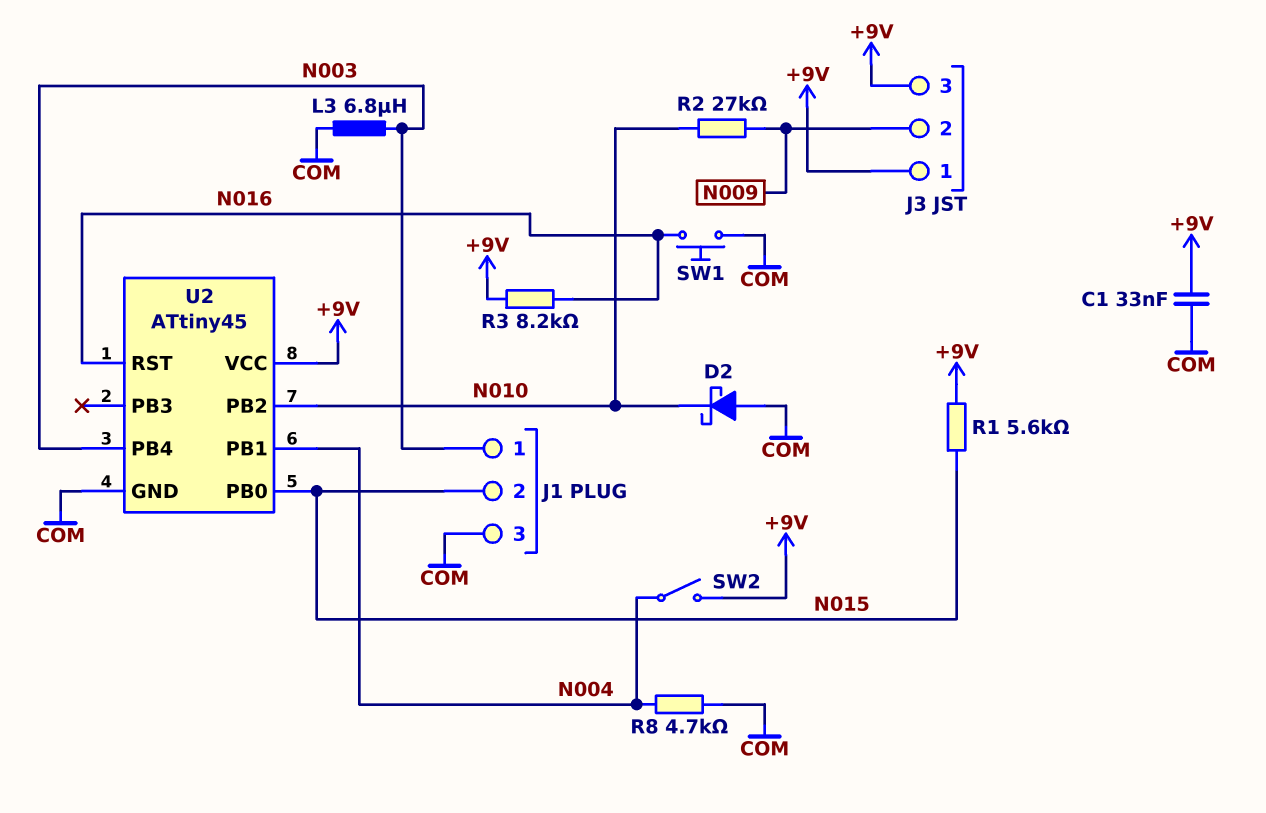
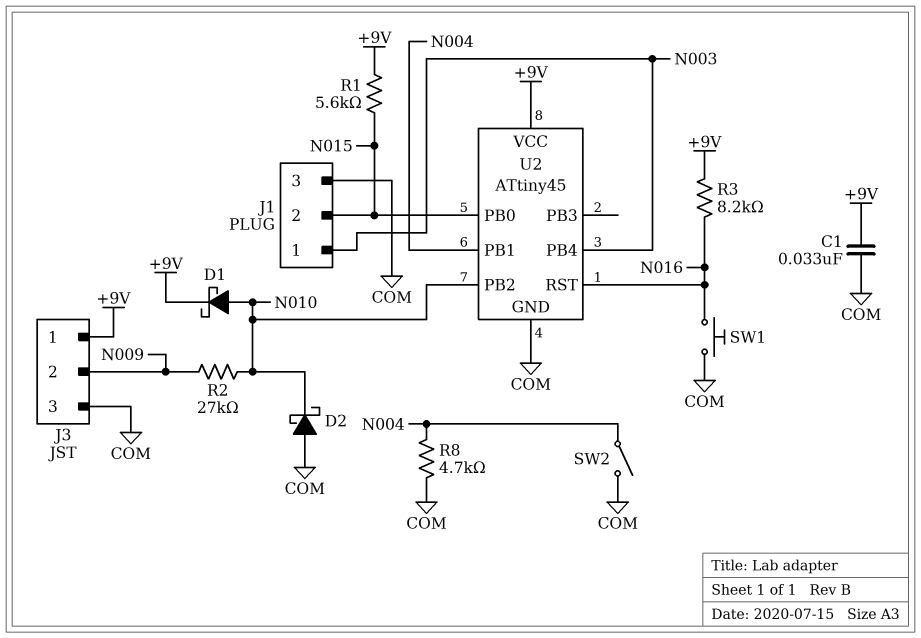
D1: none -> schottky (A N010, K +9V)
J3 pin 3: +9V -> COM
L3: 6.8uH (COM, N003) -> none
SW2: switch (+9V, N004) -> switch (COM, N004)

